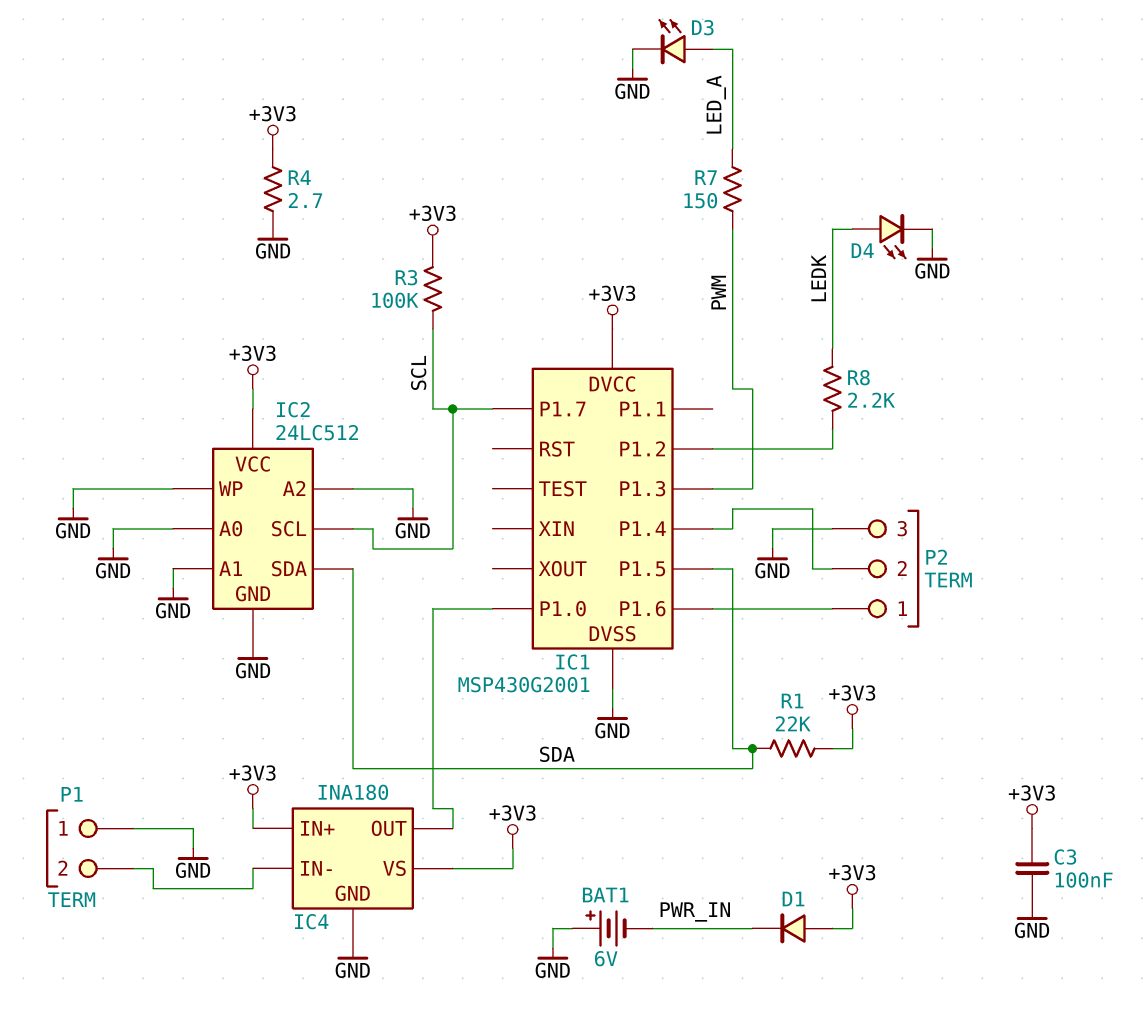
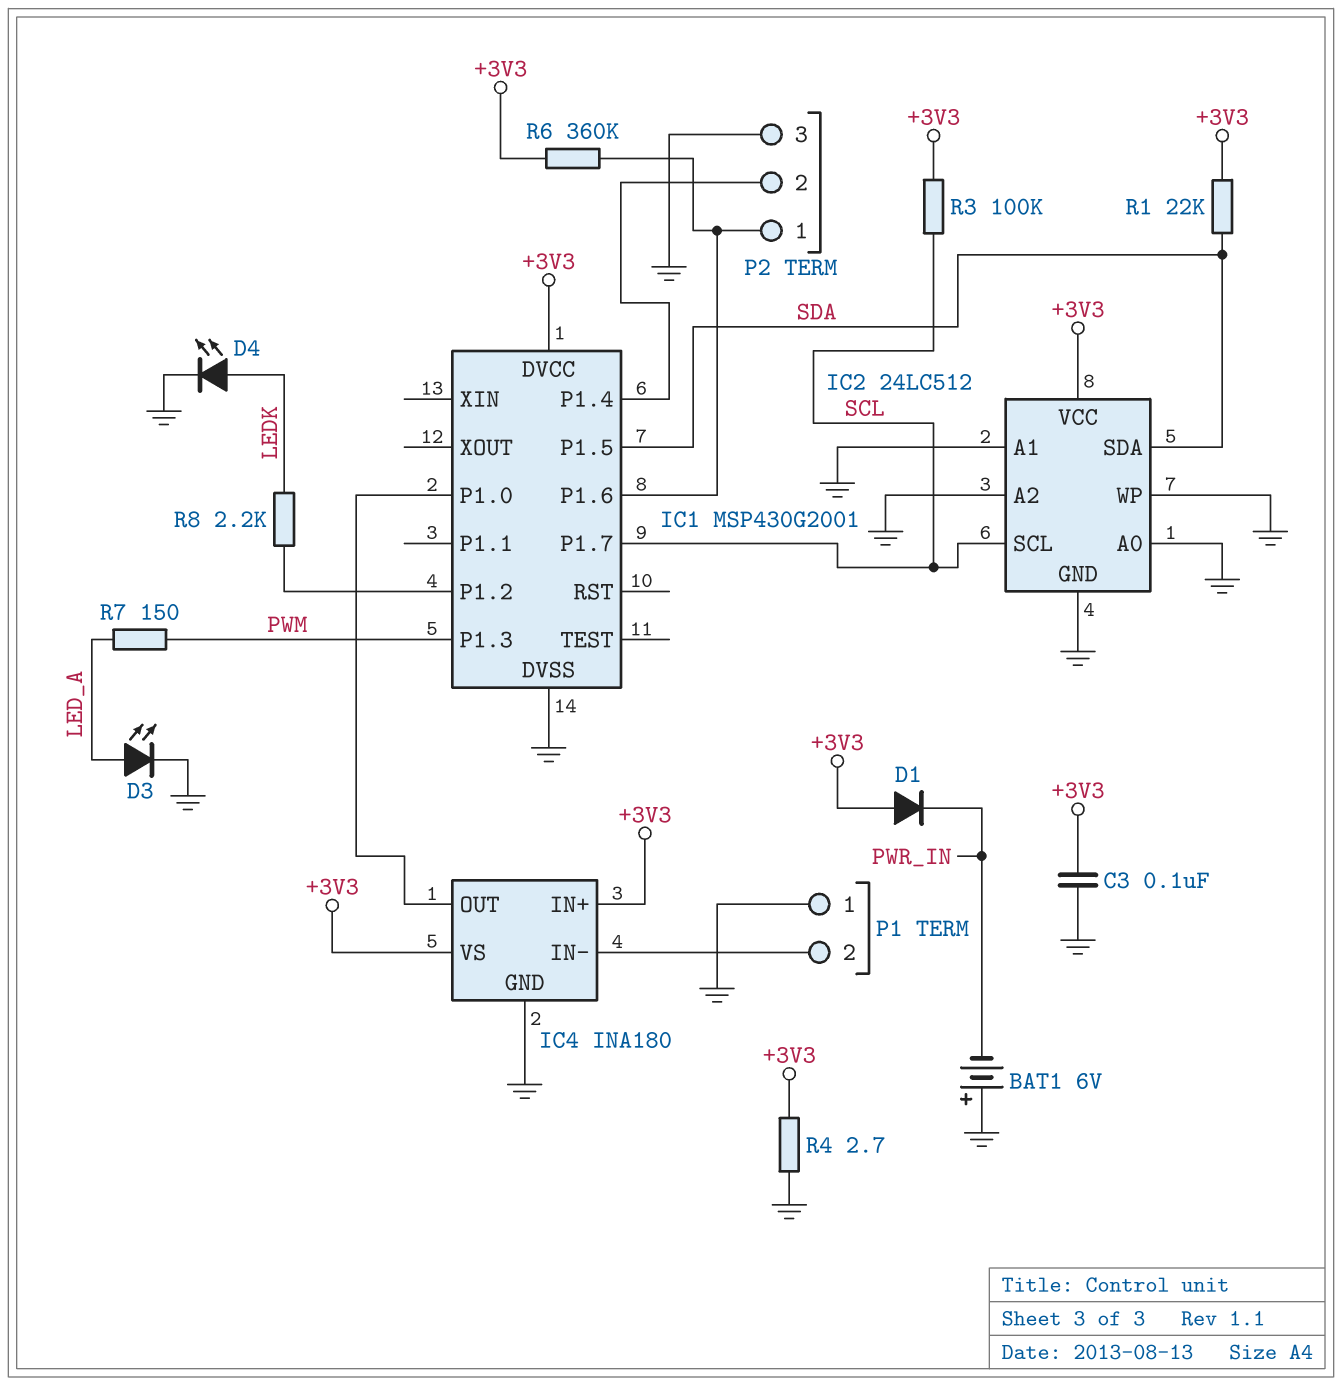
R6: none -> 360k (+3V3, IC1/P1.6)

